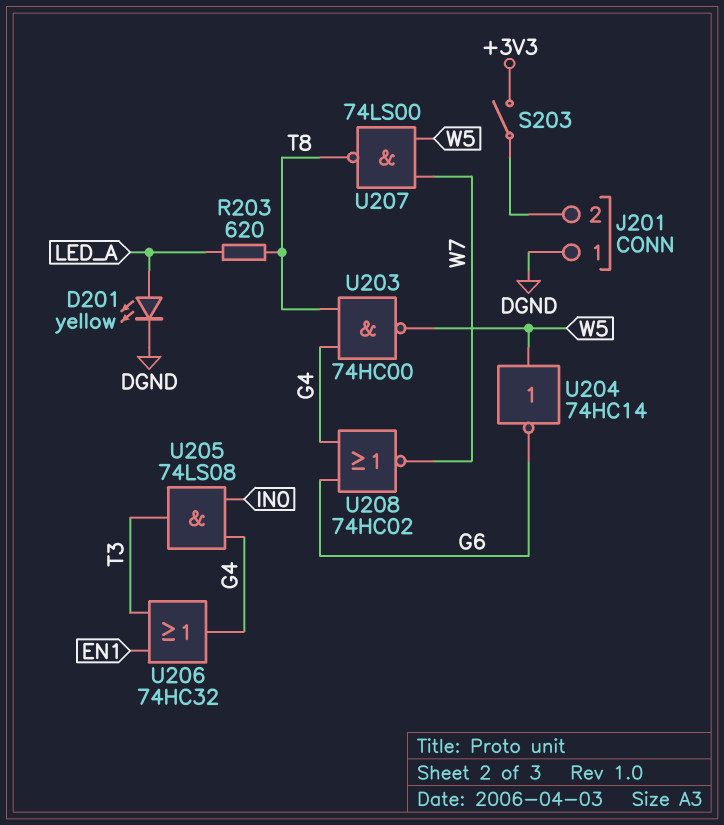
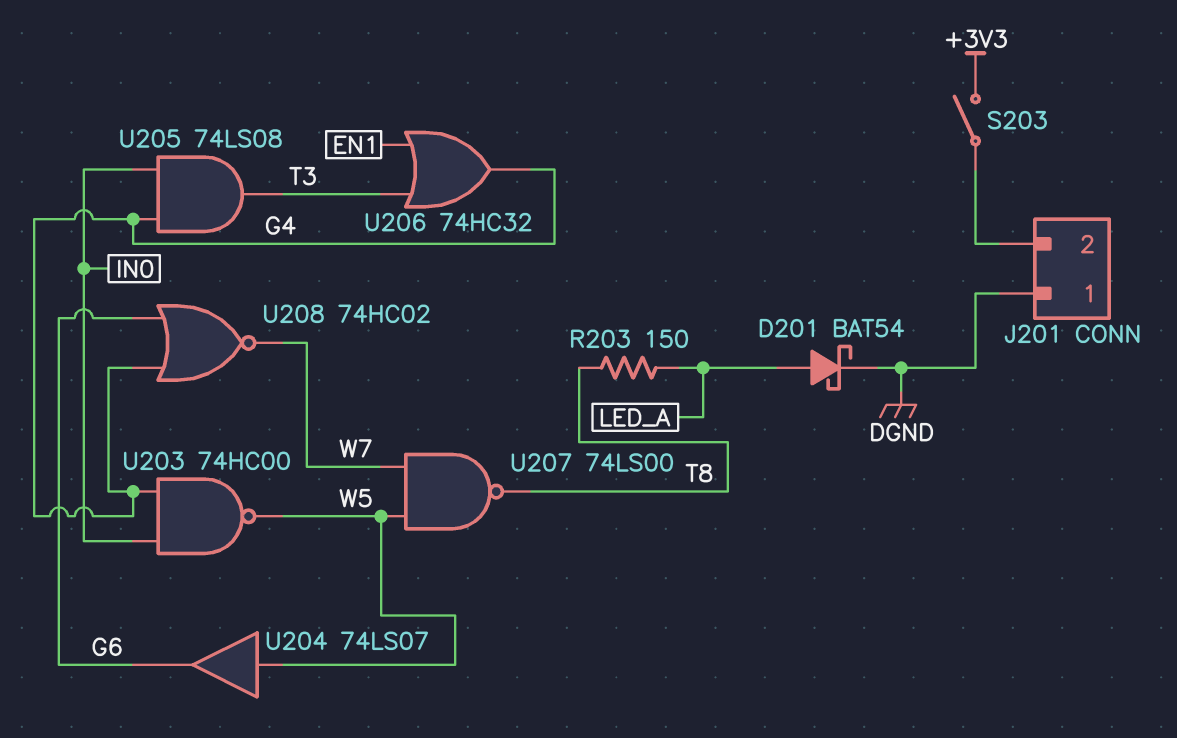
D201: LED yellow (A LED_A, K DGND) -> schottky BAT54 (A LED_A, K DGND)
R203: 620 (LED_A, T8) -> 150 (LED_A, T8)
U203: NAND 74HC00 (in G4, in T8, out W5) -> NAND 74HC00 (in G4, in IN0, out W5)
U204: NOT 74HC14 (in W5, out G6) -> buffer 74LS07 (in W5, out G6)

